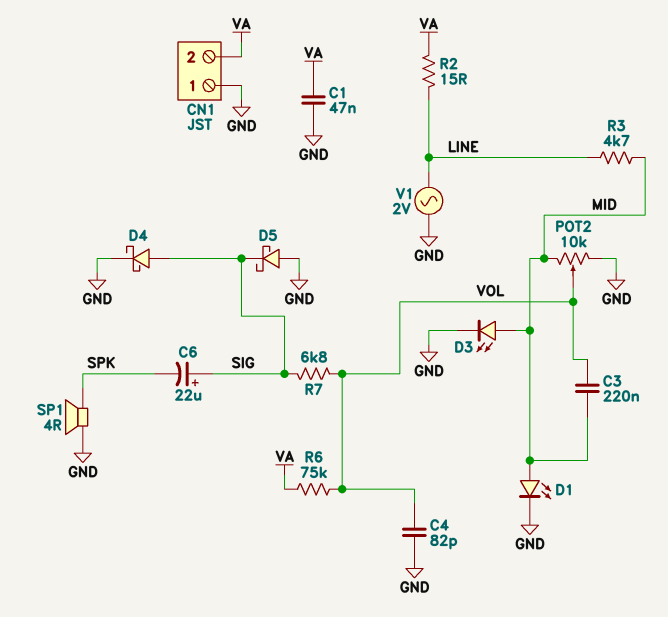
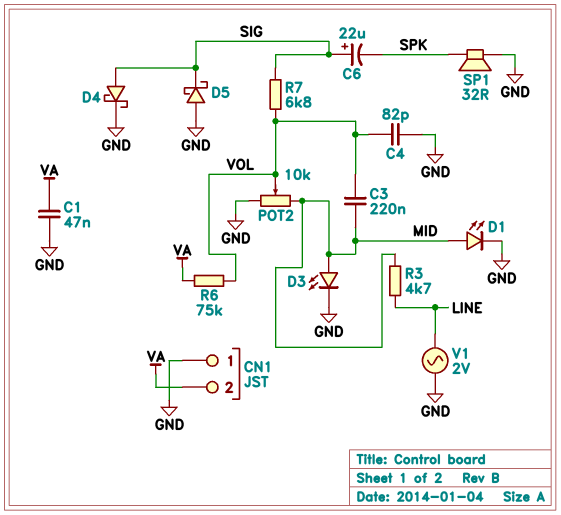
R2: 15 (LINE, VA) -> none
SP1: speaker 4R (GND, SPK) -> speaker 32R (GND, SPK)

